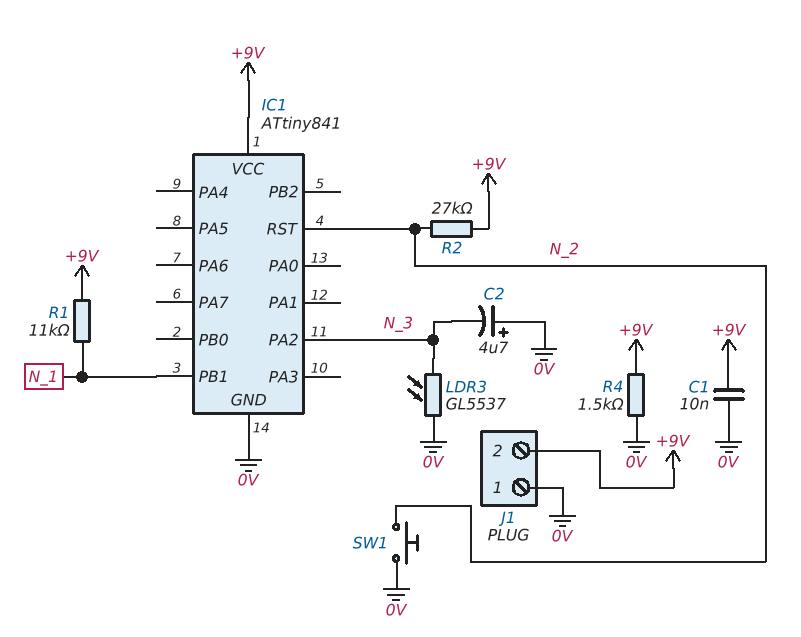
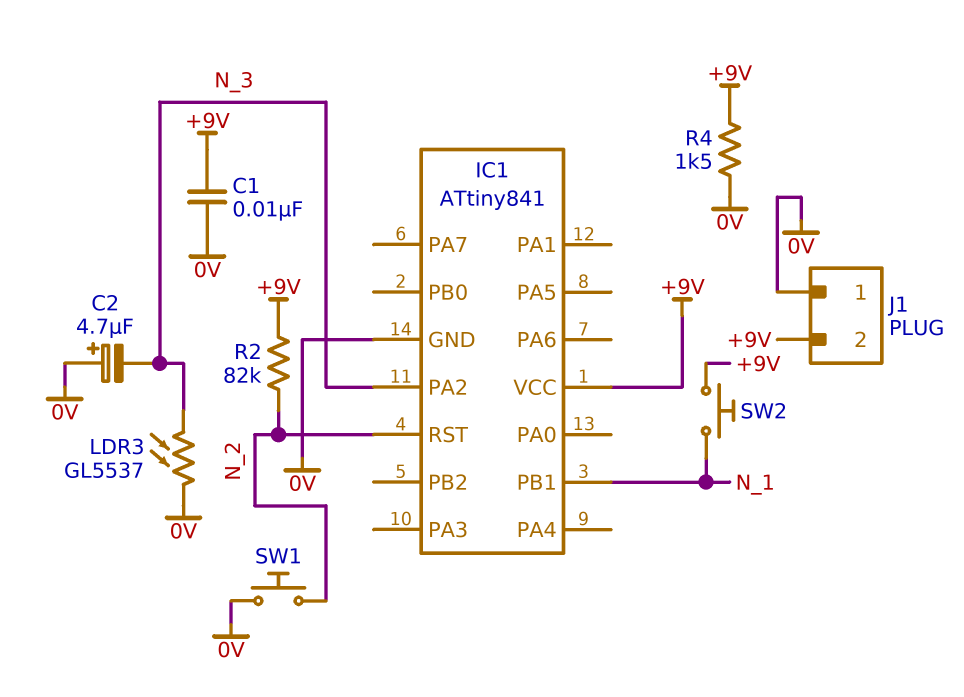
R1: 11k (+9V, N_1) -> none
R2: 27k (+9V, N_2) -> 82k (+9V, N_2)
SW2: none -> button (+9V, N_1)

